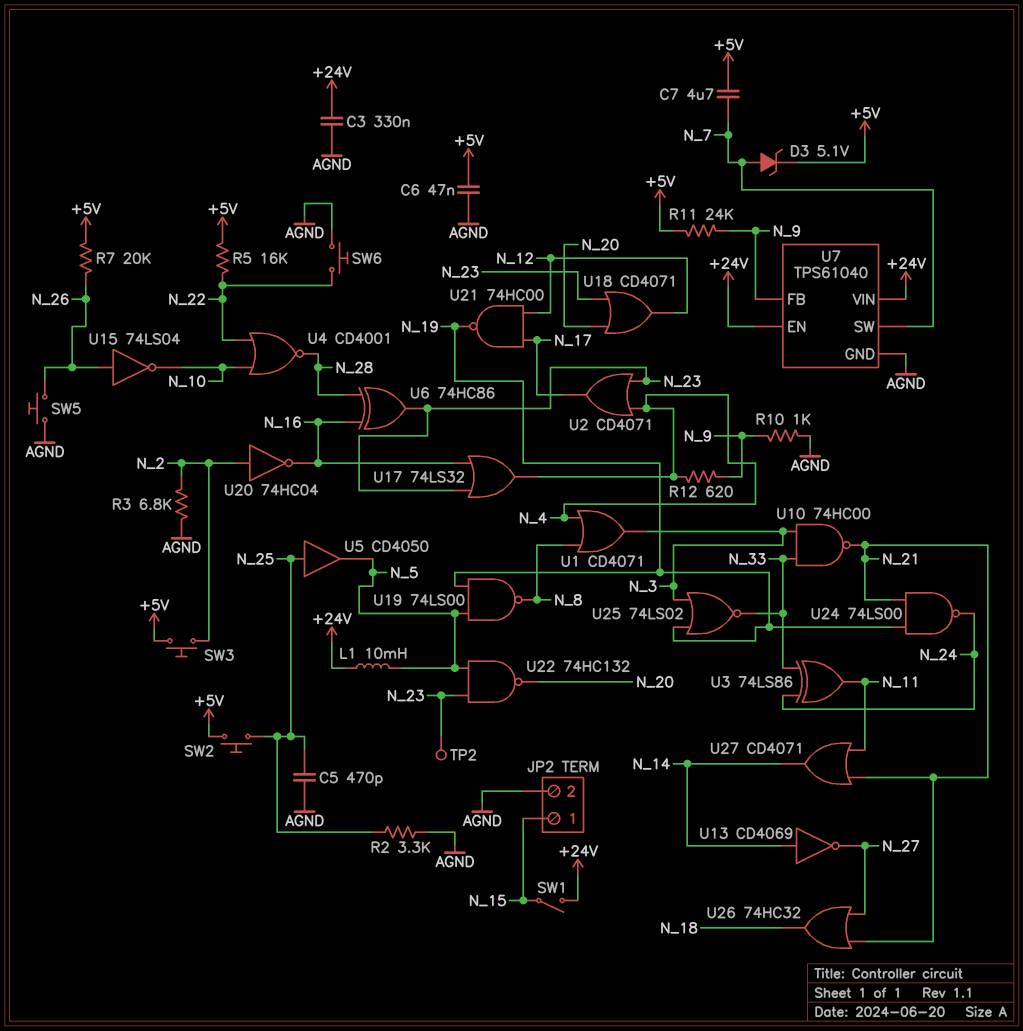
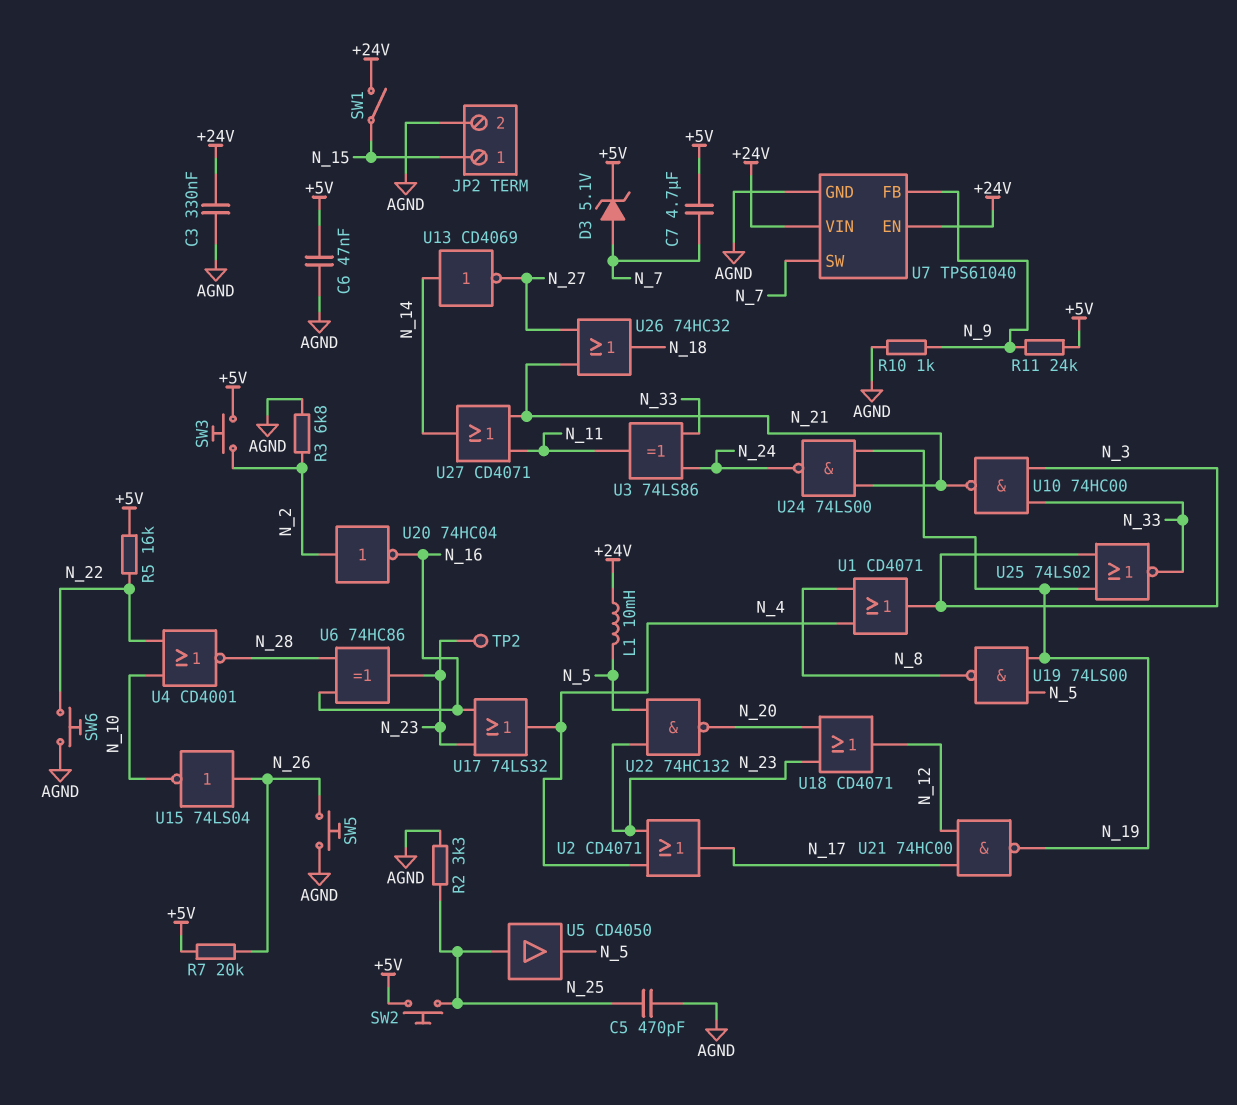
R12: 620 (N_4, N_9) -> none

